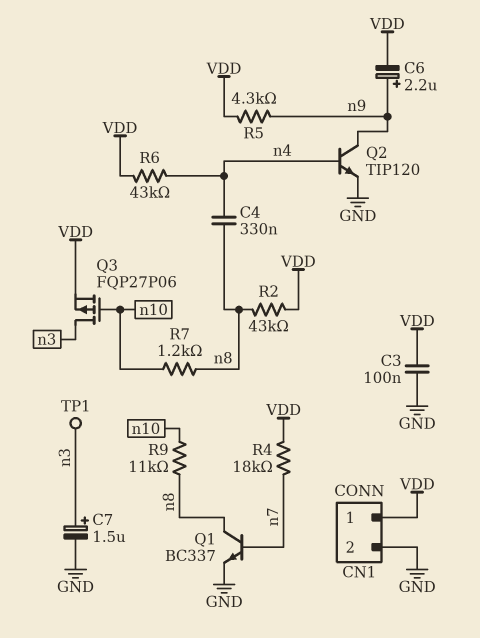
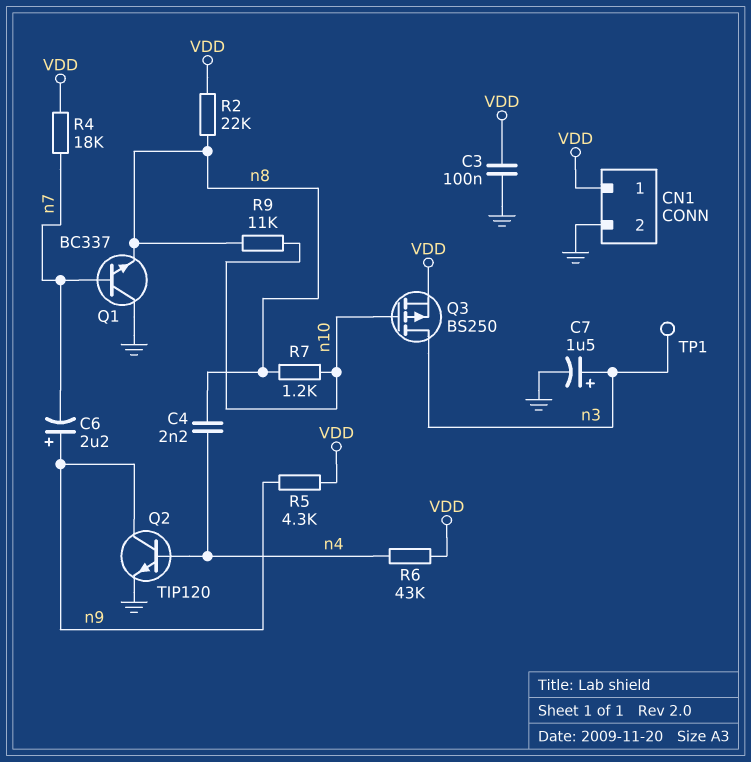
C4: 330nF (n4, n8) -> 2.2nF (n4, n8)
C6: 2.2uF (plus n9, minus VDD) -> 2.2uF (plus n9, minus n7)
Q1: NPN BC337 (B n7, C n8, E GND) -> NPN BC337 (B n7, C GND, E n8)
Q3: PMOS FQP27P06 (G n10, D n3, S VDD) -> PMOS BS250 (G n10, D n3, S VDD)
R2: 43k (VDD, n8) -> 22k (VDD, n8)

